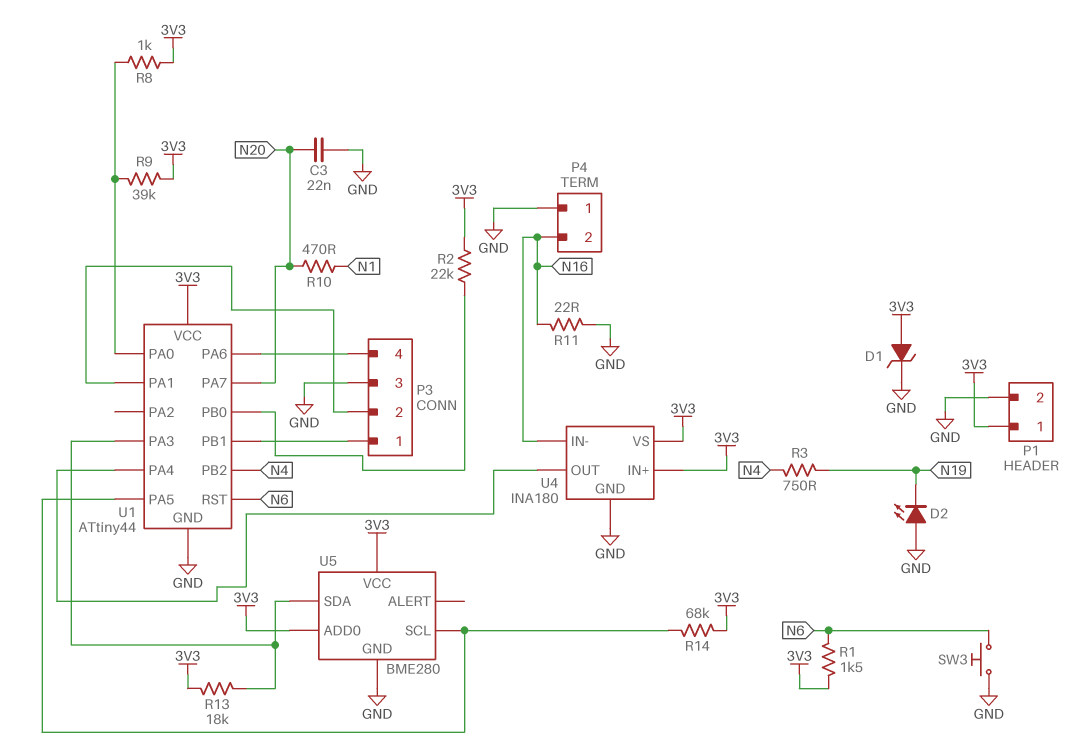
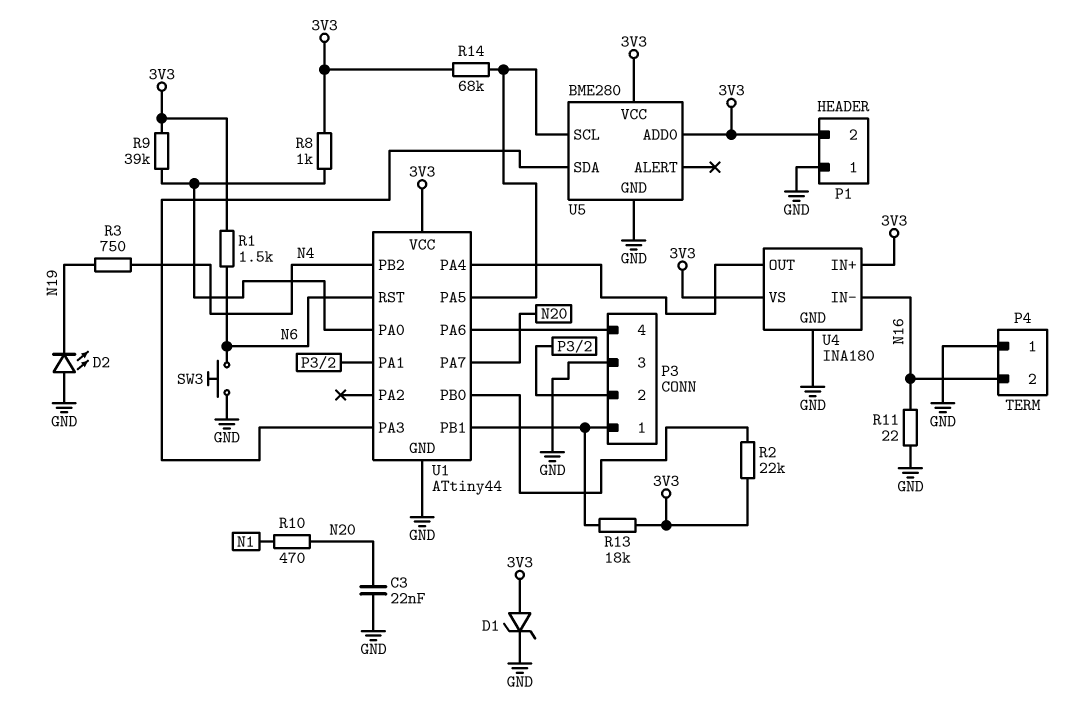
P1 pin 1: 3V3 -> GND
P1 pin 2: GND -> 3V3
R13: 18k (3V3, U1/PA3) -> 18k (3V3, P3/1)

